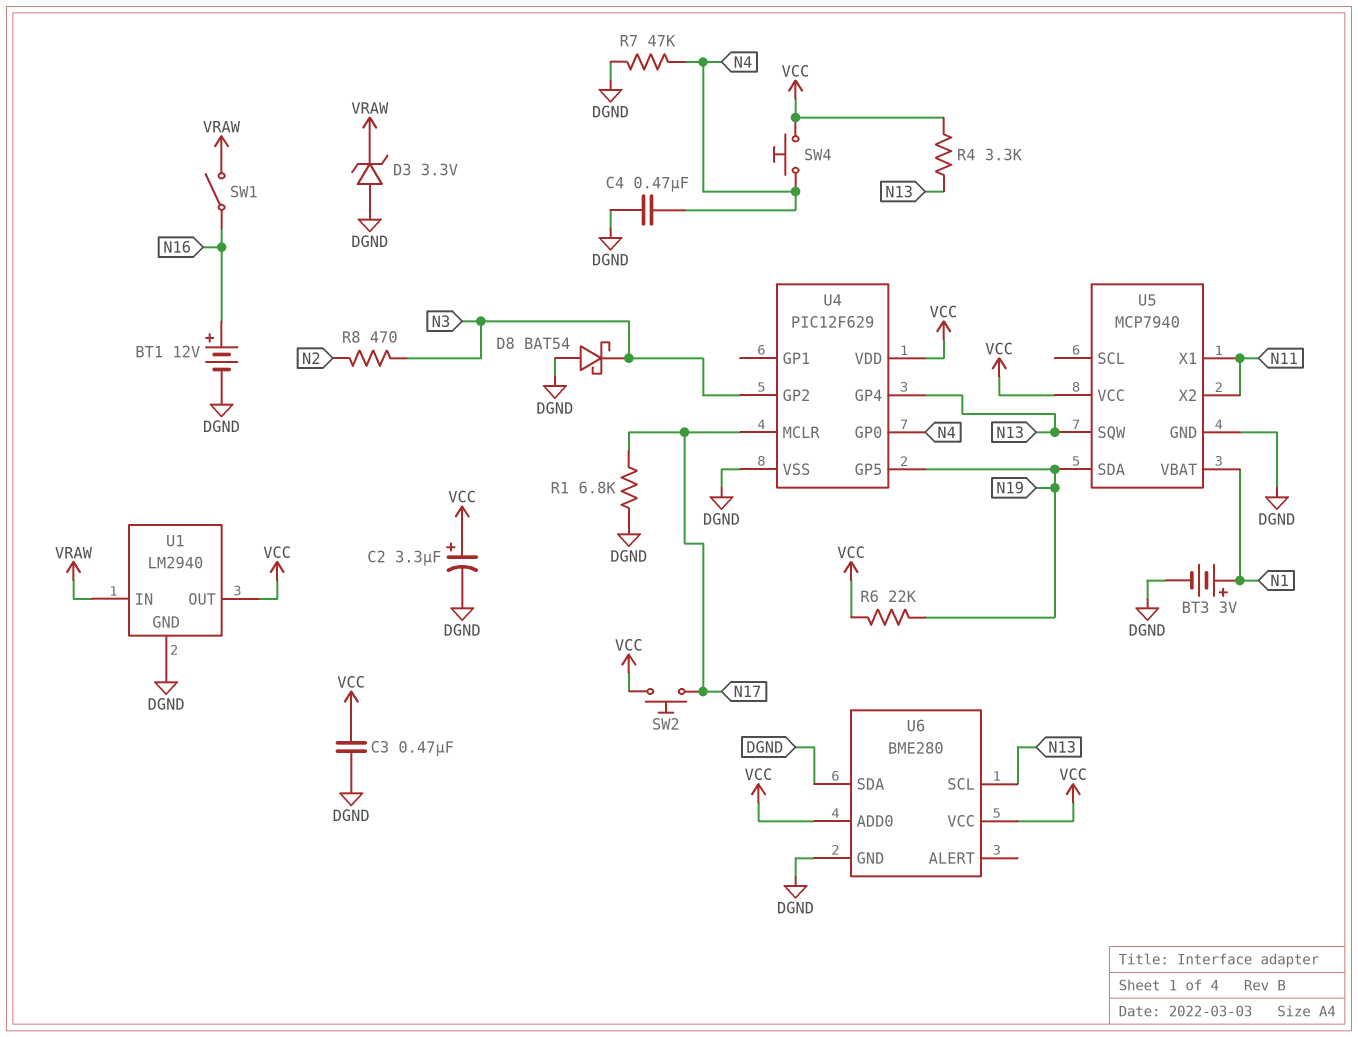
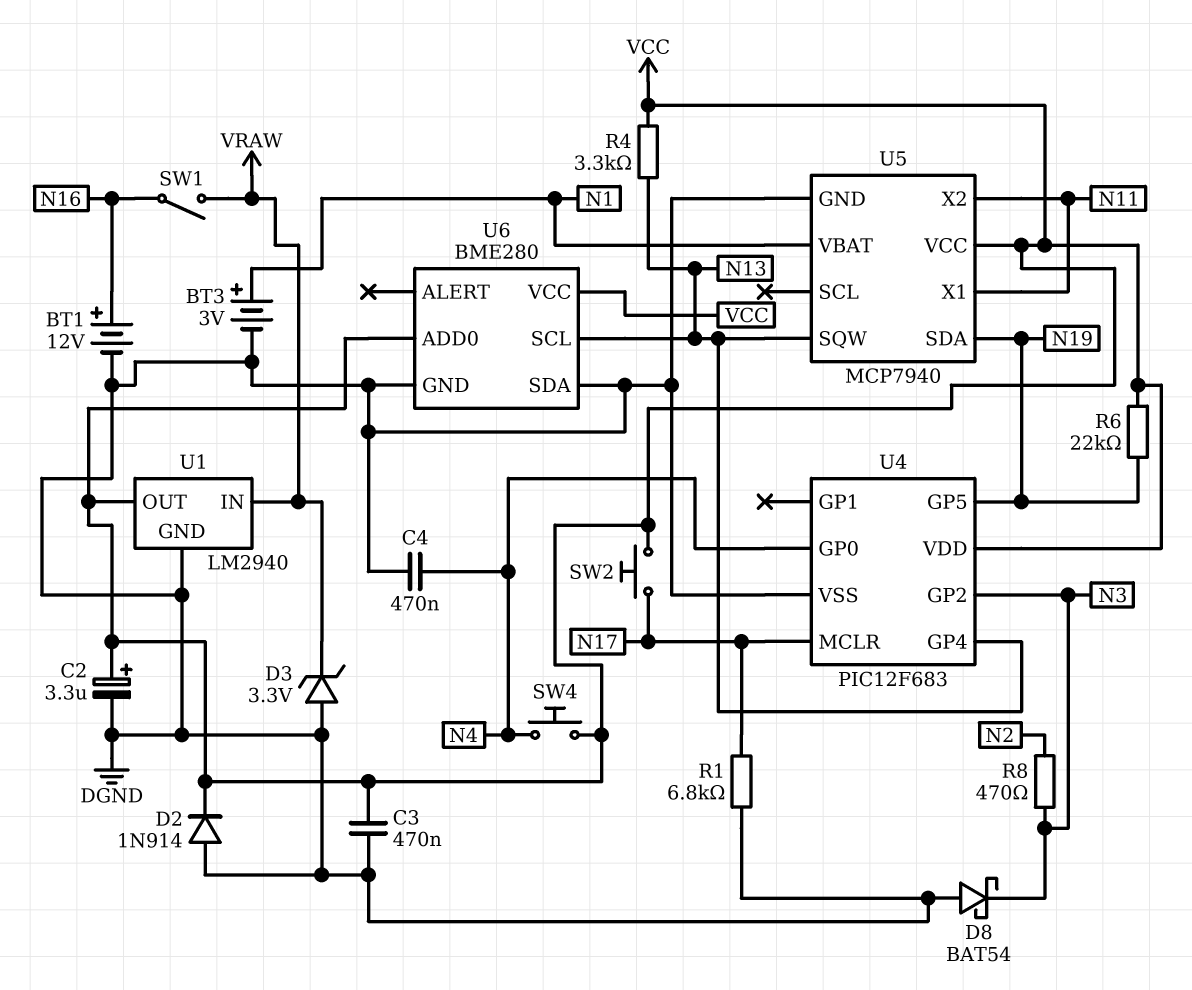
D2: none -> diode 1N914 (A DGND, K VCC)
R7: 47k (DGND, N4) -> none
U4: PIC12F629 -> PIC12F683

